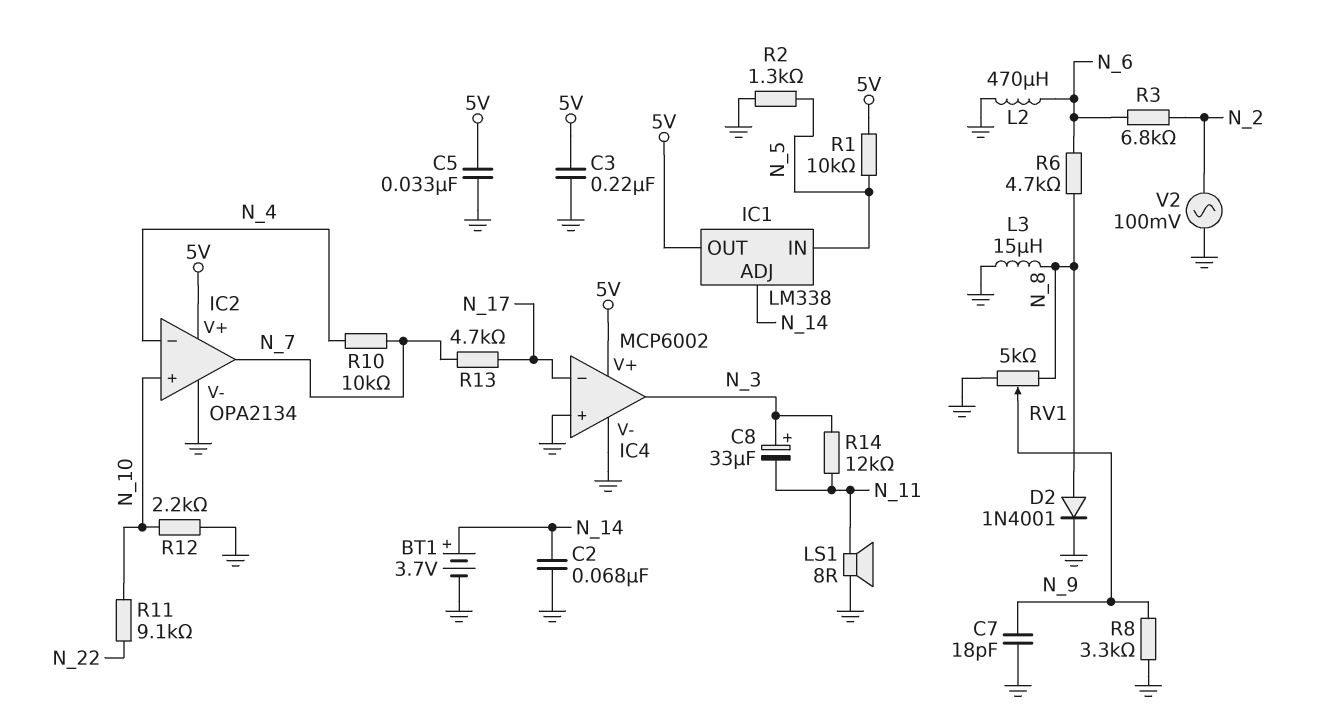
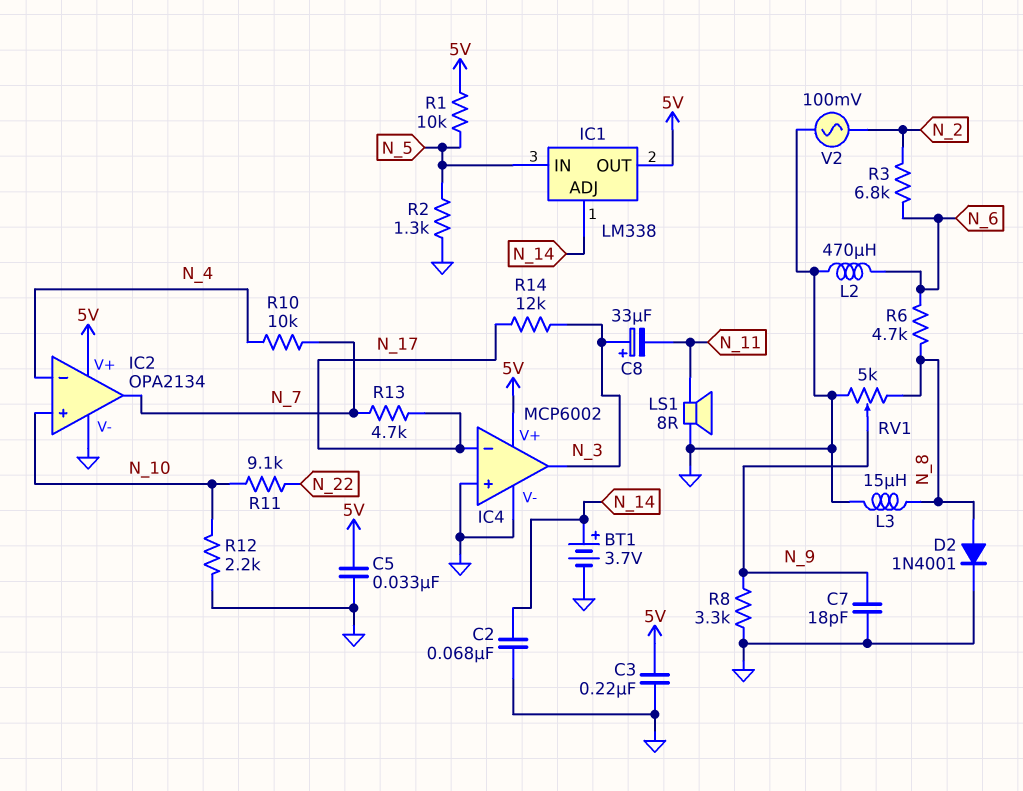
R14: 12k (N_3, N_11) -> 12k (N_3, N_17)

